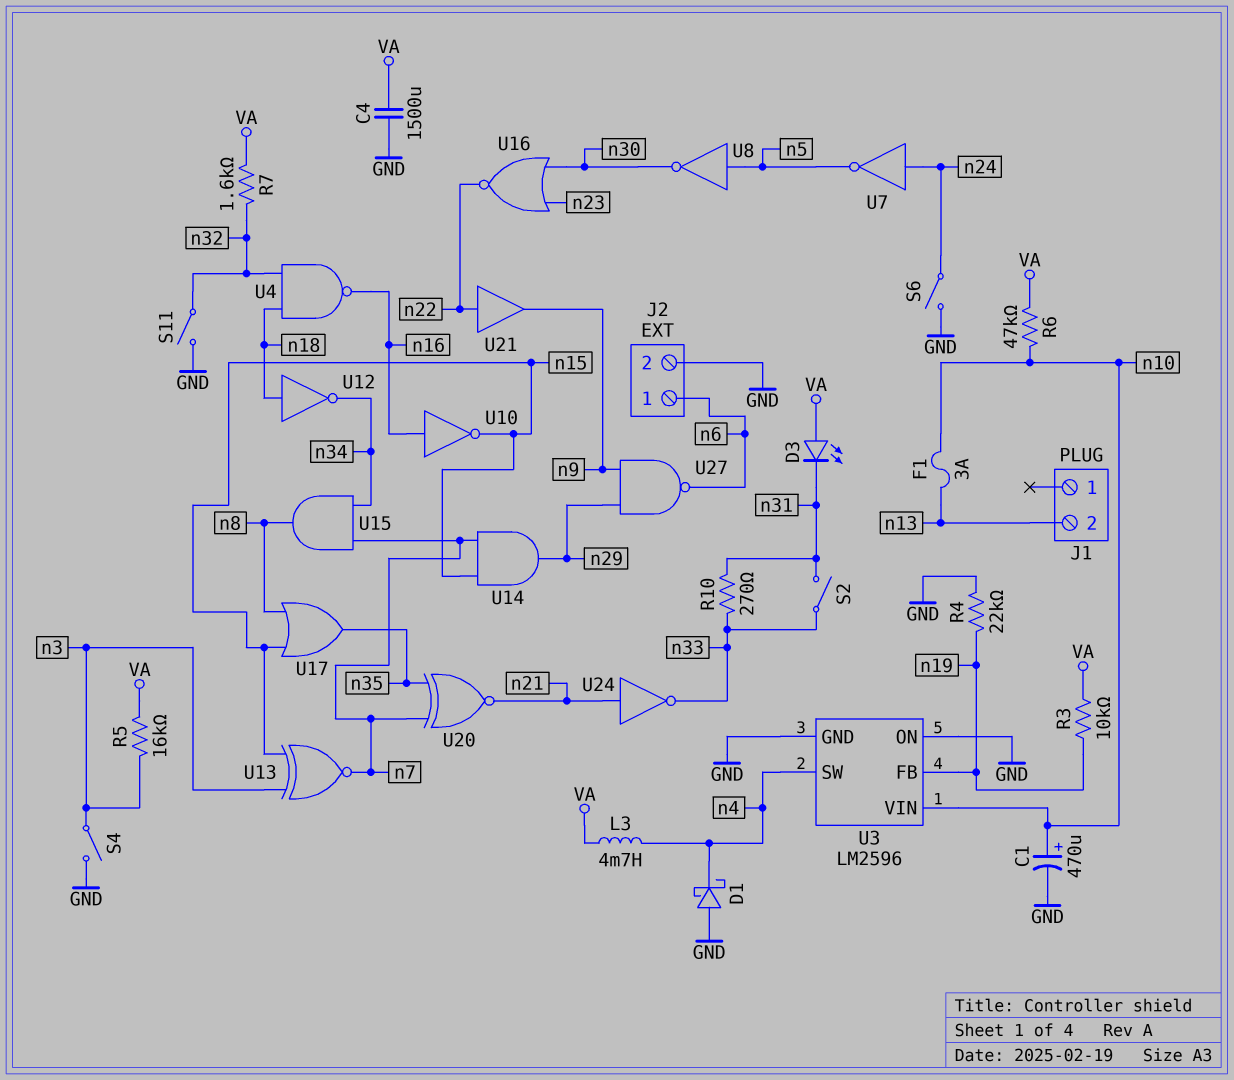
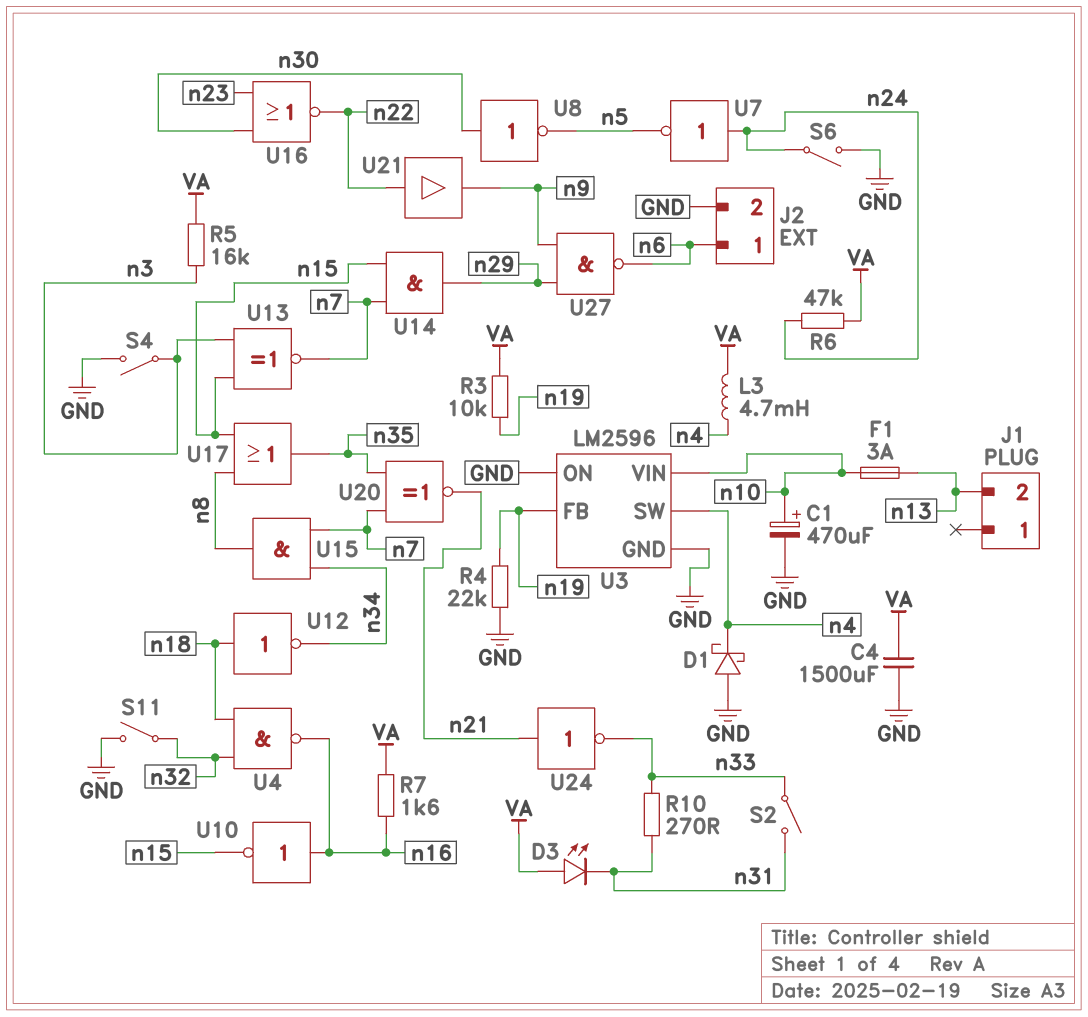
R6: 47k (VA, n10) -> 47k (VA, n24)
R7: 1.6k (VA, n32) -> 1.6k (VA, n16)
U8: NOT (in n5, out n30) -> NOT (in n30, out n5)

